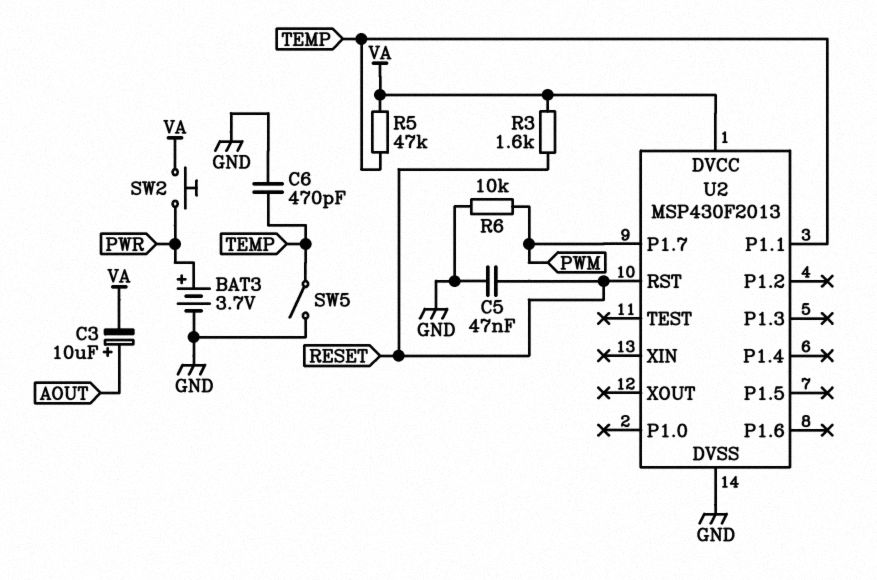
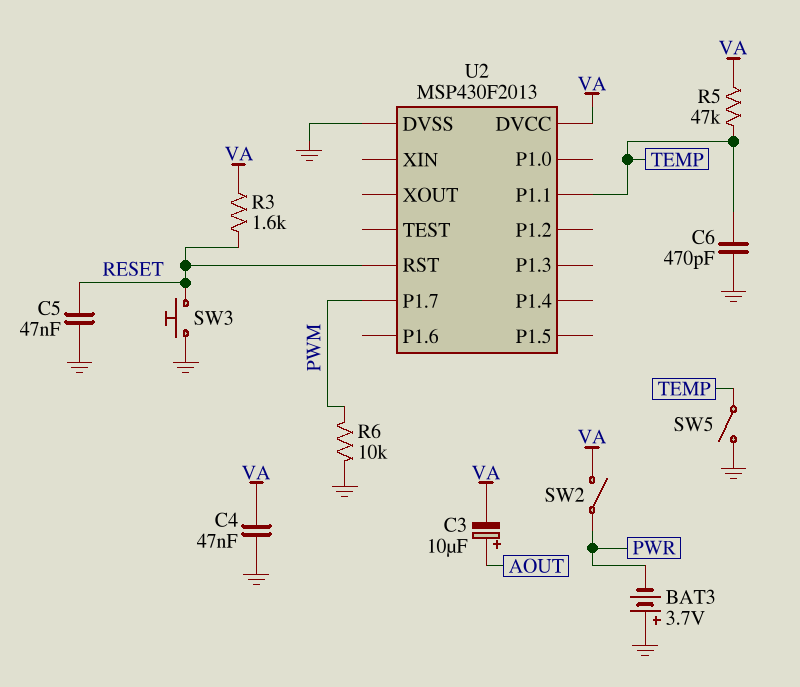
BAT3: 3.7V (plus PWR, minus GND) -> 3.7V (plus GND, minus PWR)
C4: none -> 47nF (GND, VA)
SW2: button (PWR, VA) -> switch (PWR, VA)
SW3: none -> button (GND, RESET)

